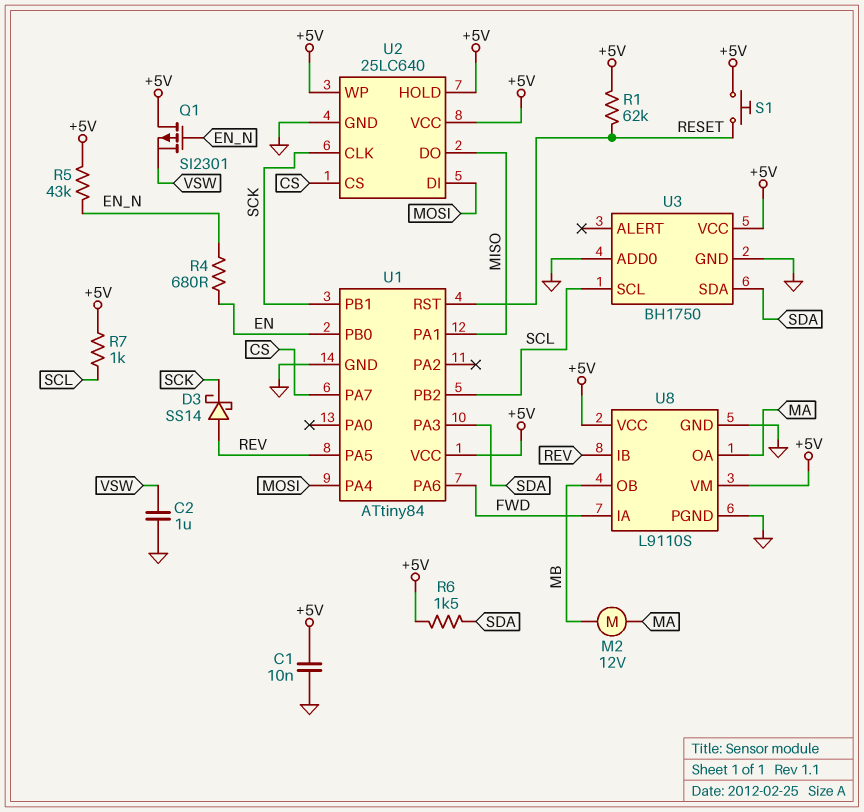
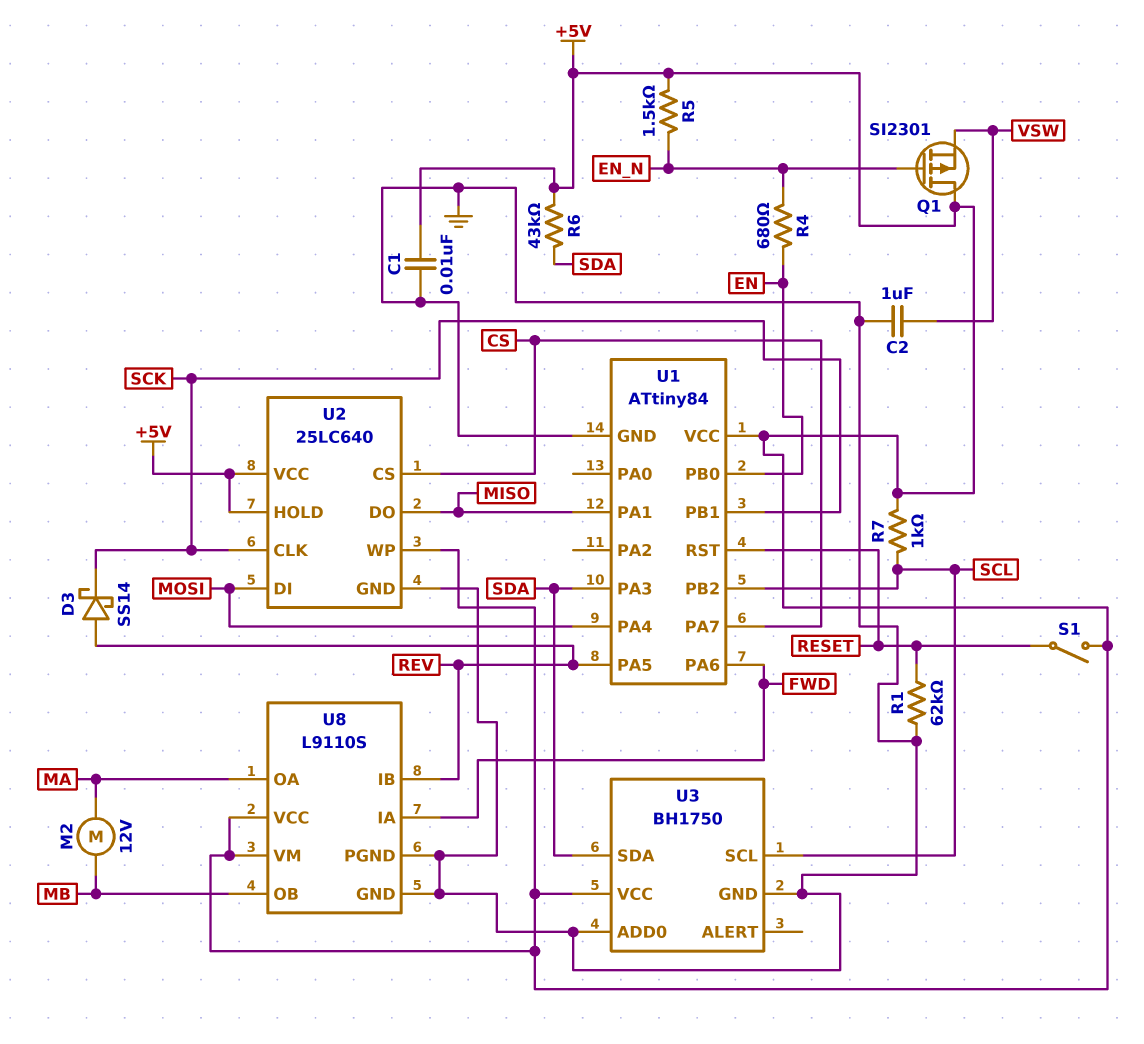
R1: 62k (+5V, RESET) -> 62k (GND, RESET)
R5: 43k (+5V, EN_N) -> 1.5k (+5V, EN_N)
R6: 1.5k (+5V, SDA) -> 43k (+5V, SDA)
S1: button (+5V, RESET) -> switch (+5V, RESET)

